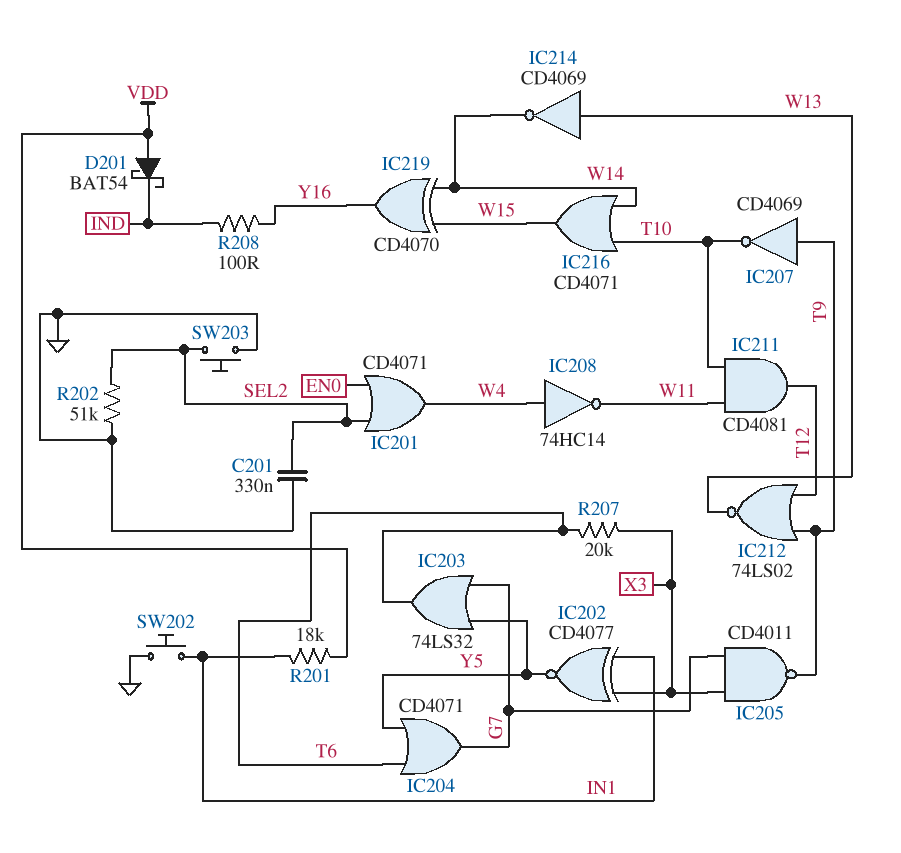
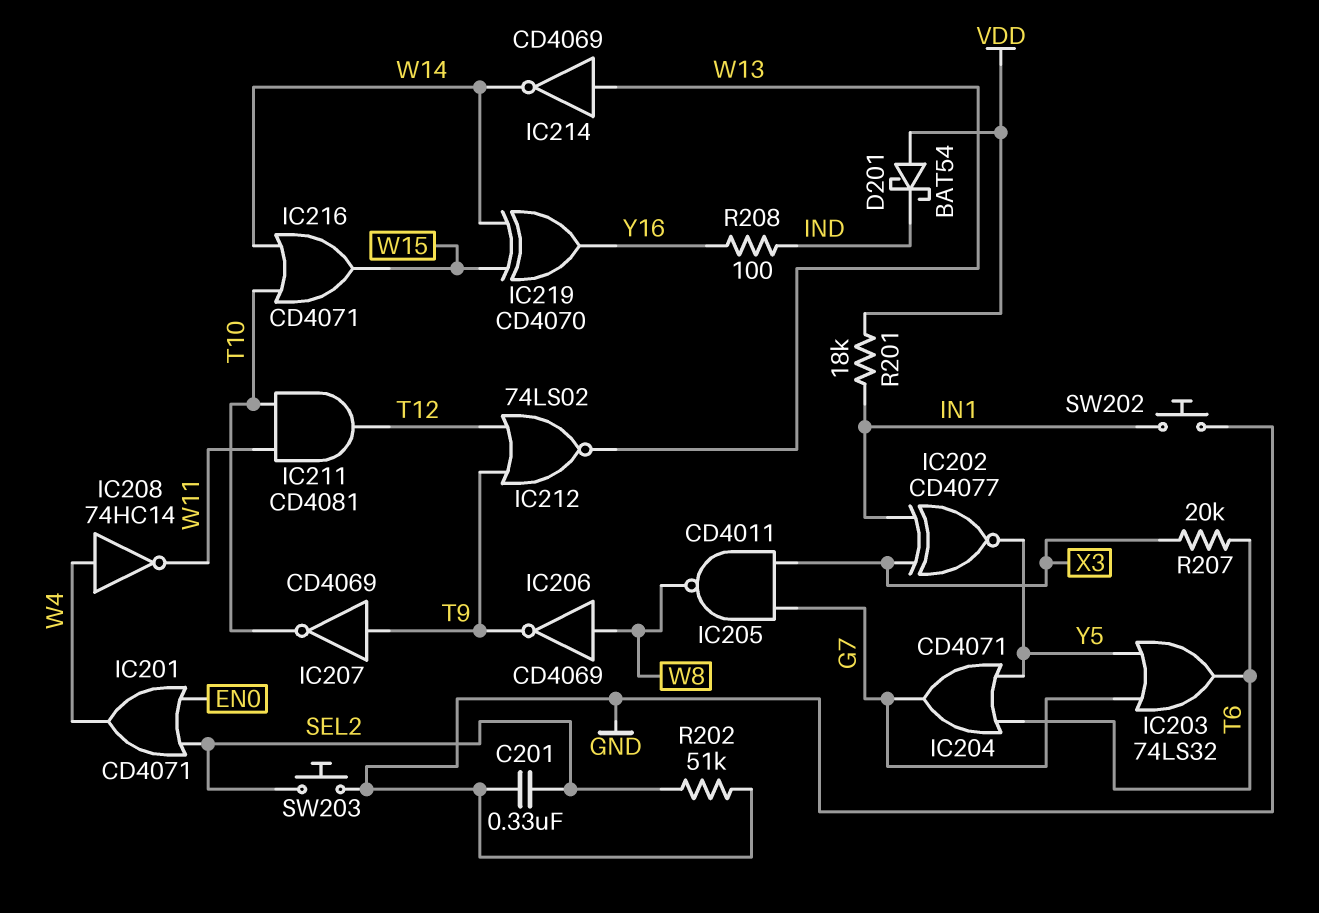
IC205: NAND CD4011 (in G7, in X3, out T9) -> NAND CD4011 (in G7, in X3, out W8)
IC206: none -> NOT CD4069 (in W8, out T9)

